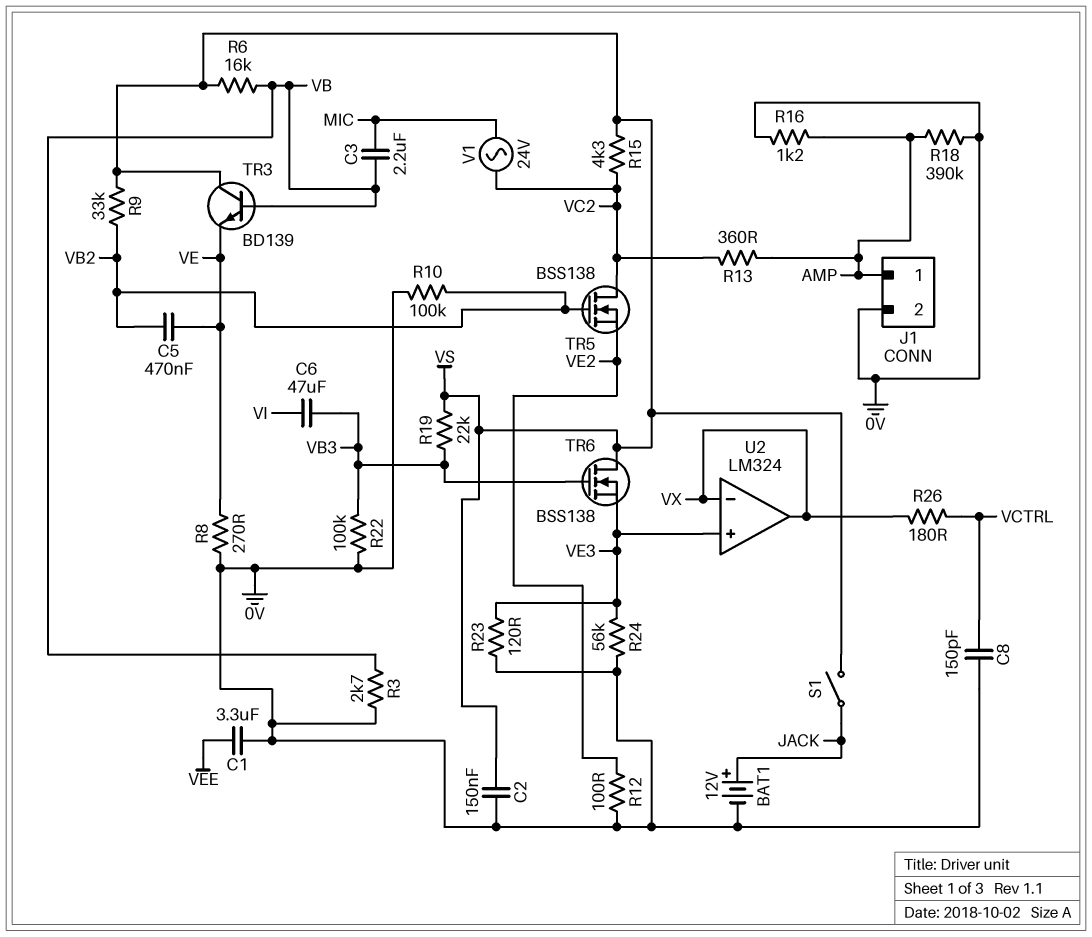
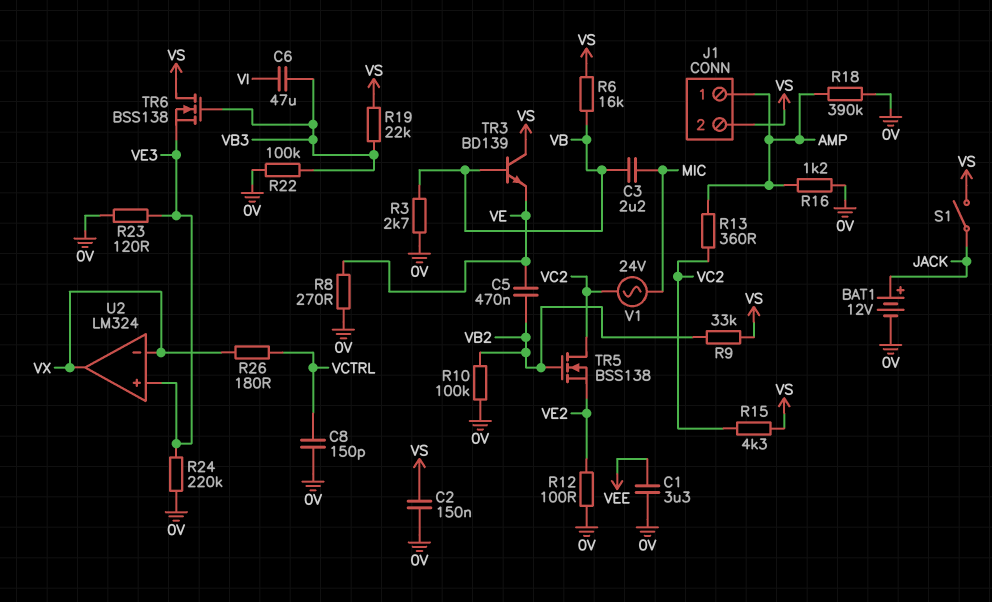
J1 pin 2: 0V -> VS
R24: 56k (0V, VE3) -> 220k (0V, VE3)

